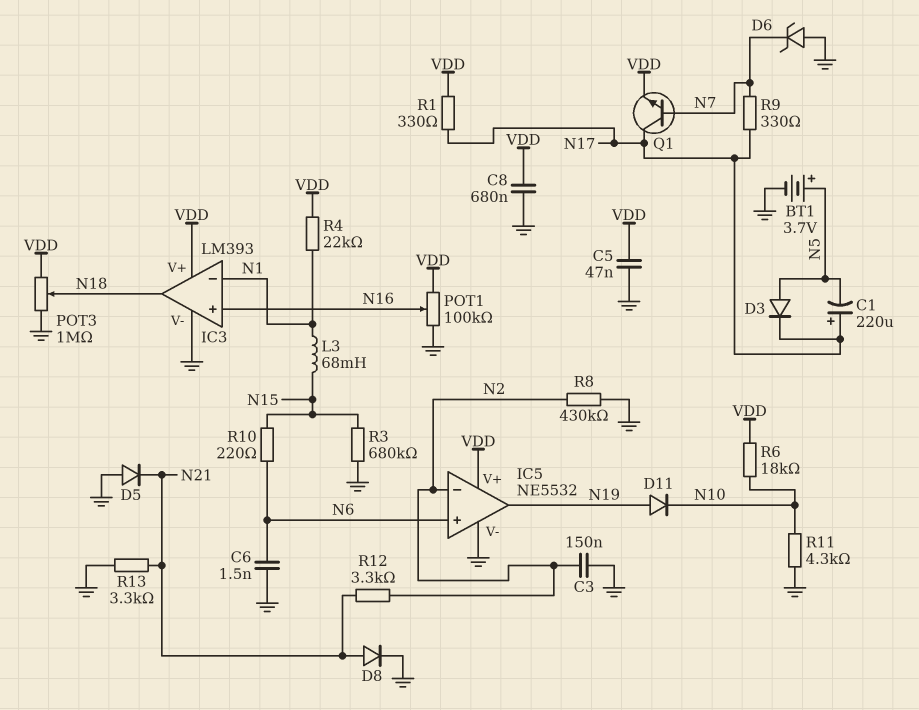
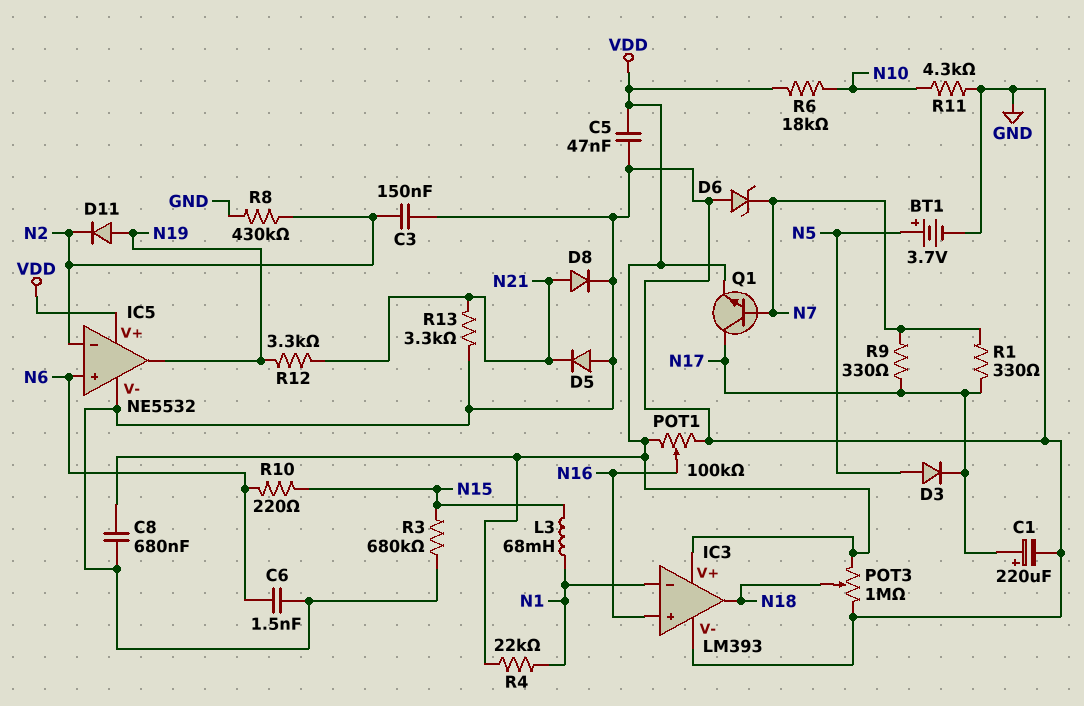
C1: 220uF (plus N17, minus N5) -> 220uF (plus N17, minus GND)
D11: diode (A N19, K N10) -> diode (A N19, K N2)
R1: 330 (N17, VDD) -> 330 (N7, N17)
R12: 3.3k (N2, N21) -> 3.3k (N19, N21)

